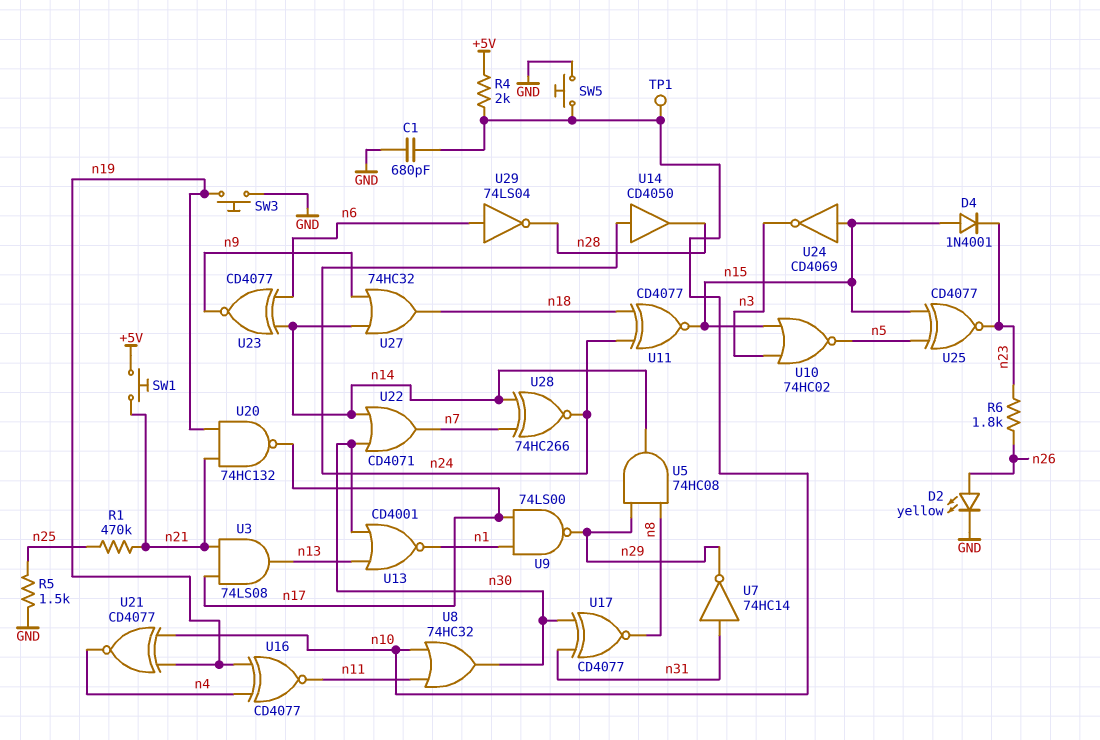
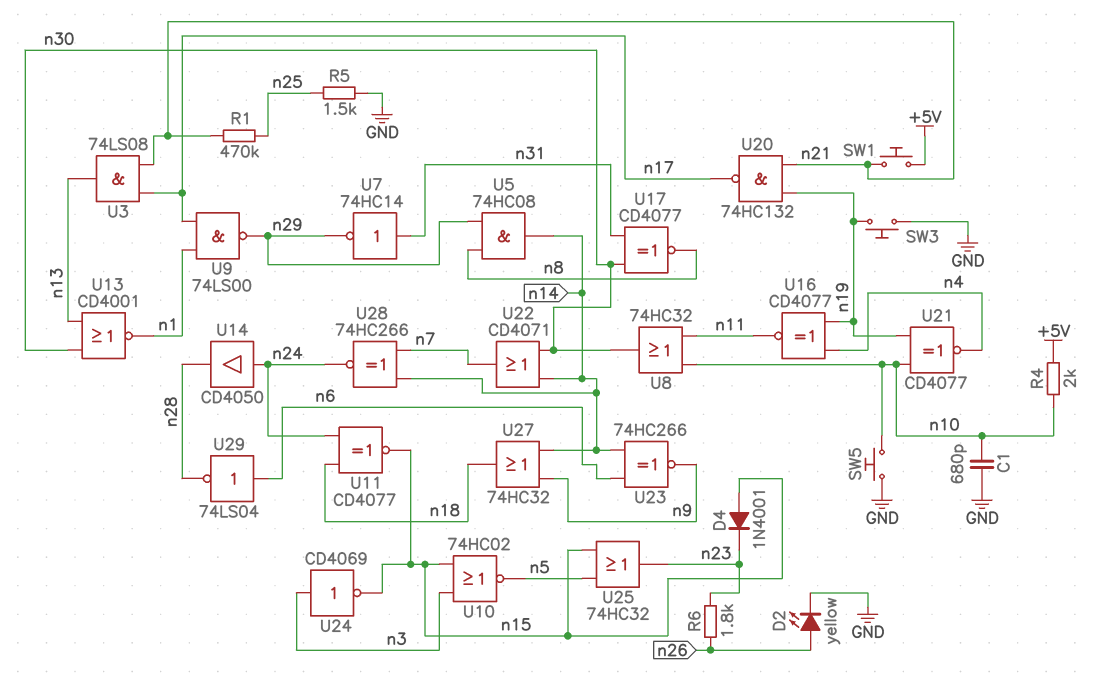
TP1: test point (n10) -> none
U23: XNOR CD4077 (in n6, in n14, out n9) -> XNOR 74HC266 (in n6, in n14, out n9)
U24: NOT CD4069 (in n15, out n3) -> NOT CD4069 (in n3, out n15)
U25: XNOR CD4077 (in n5, in n15, out n23) -> OR 74HC32 (in n5, in n15, out n23)

